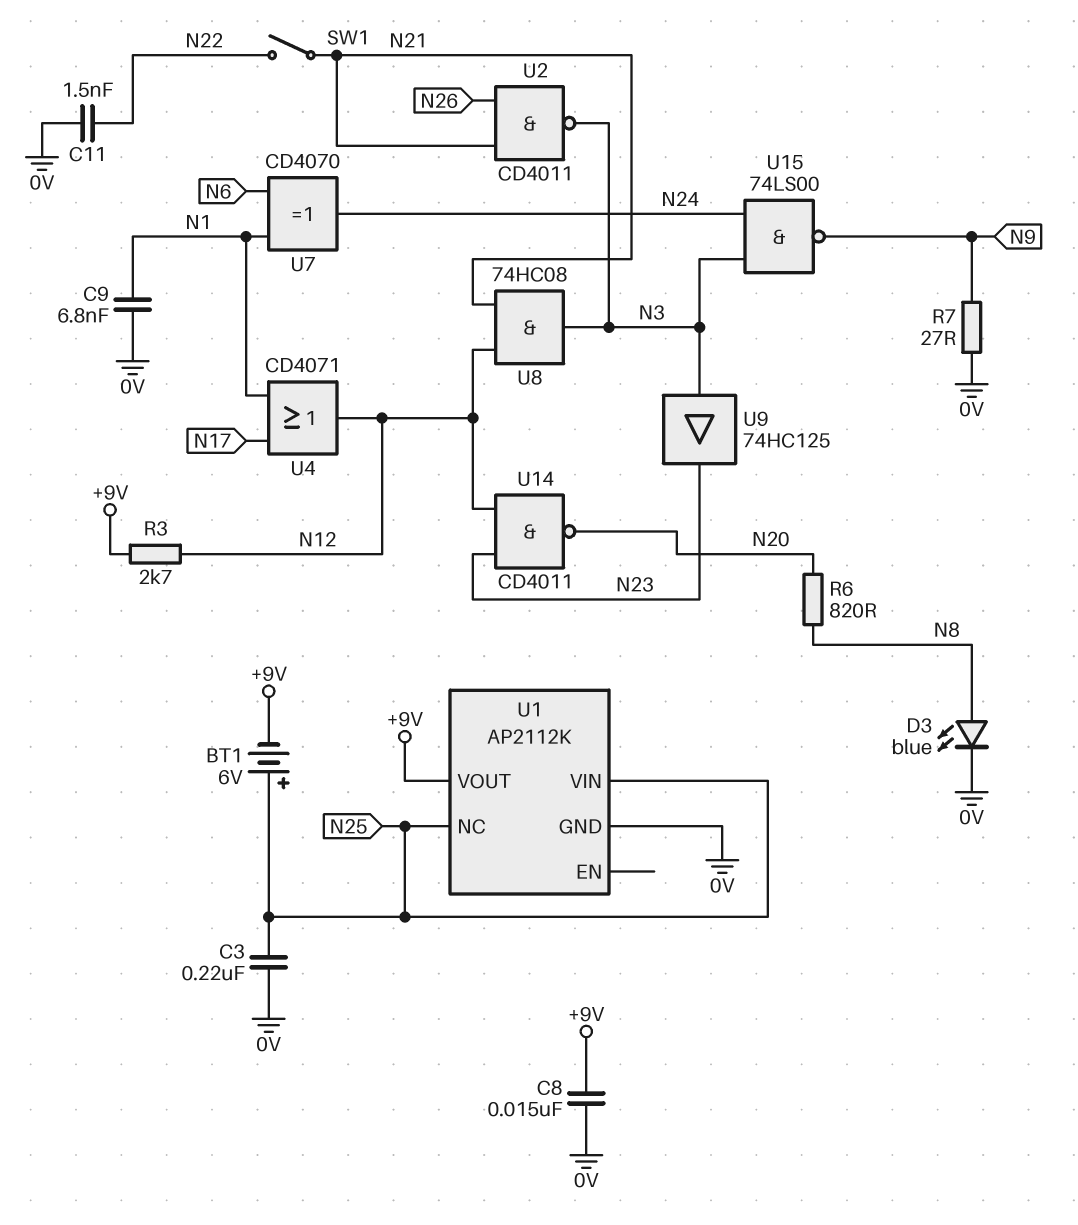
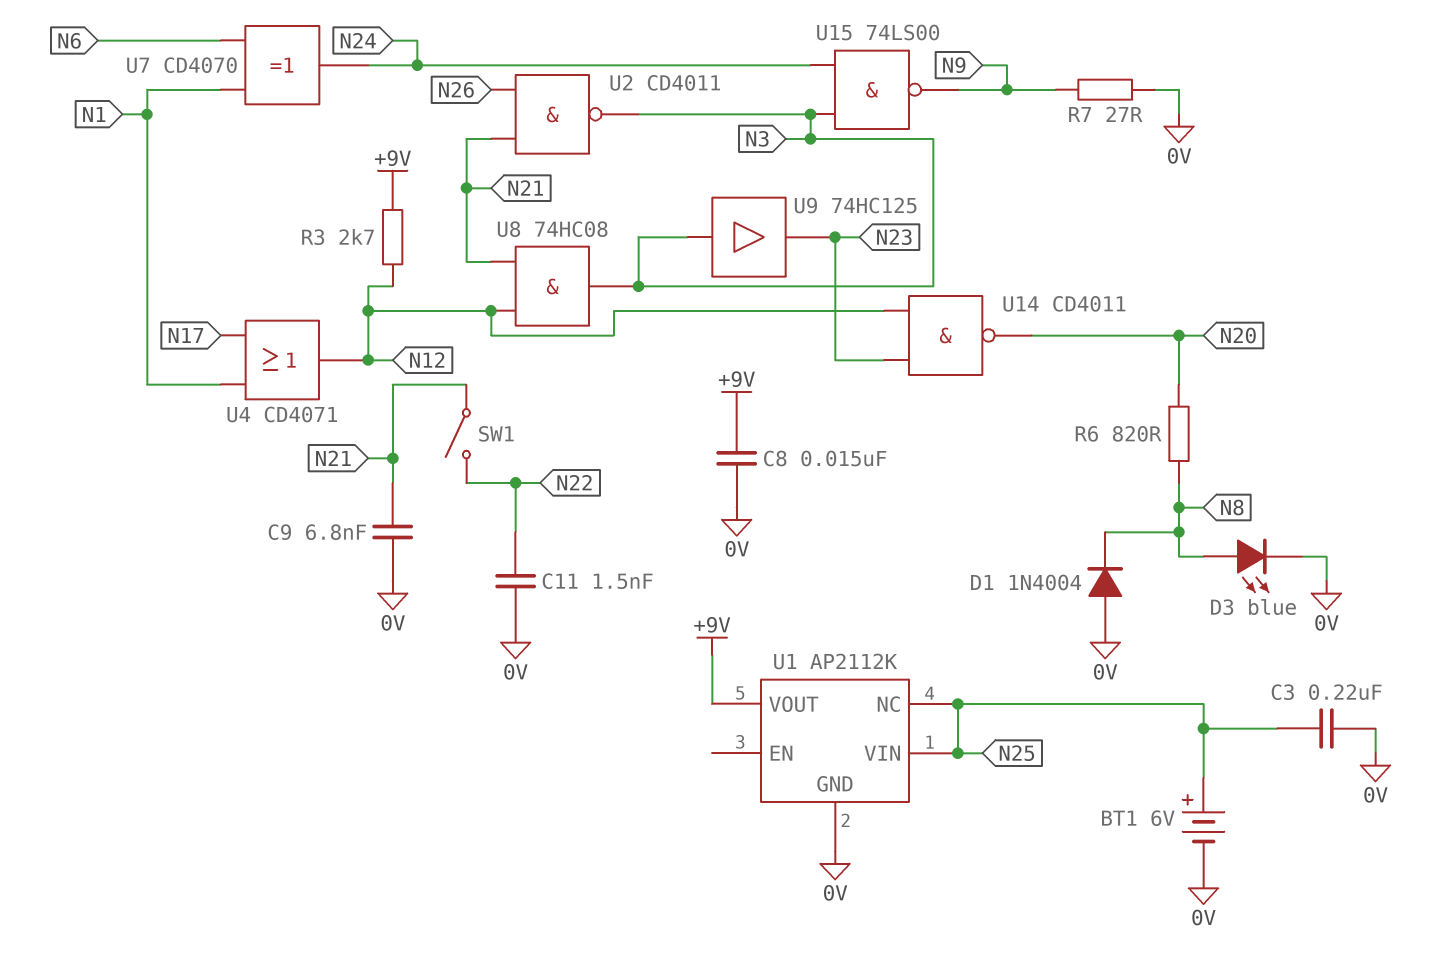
BT1: 6V (plus N25, minus +9V) -> 6V (plus N25, minus 0V)
C9: 6.8nF (0V, N1) -> 6.8nF (0V, N21)
D1: none -> diode 1N4004 (A 0V, K N8)

